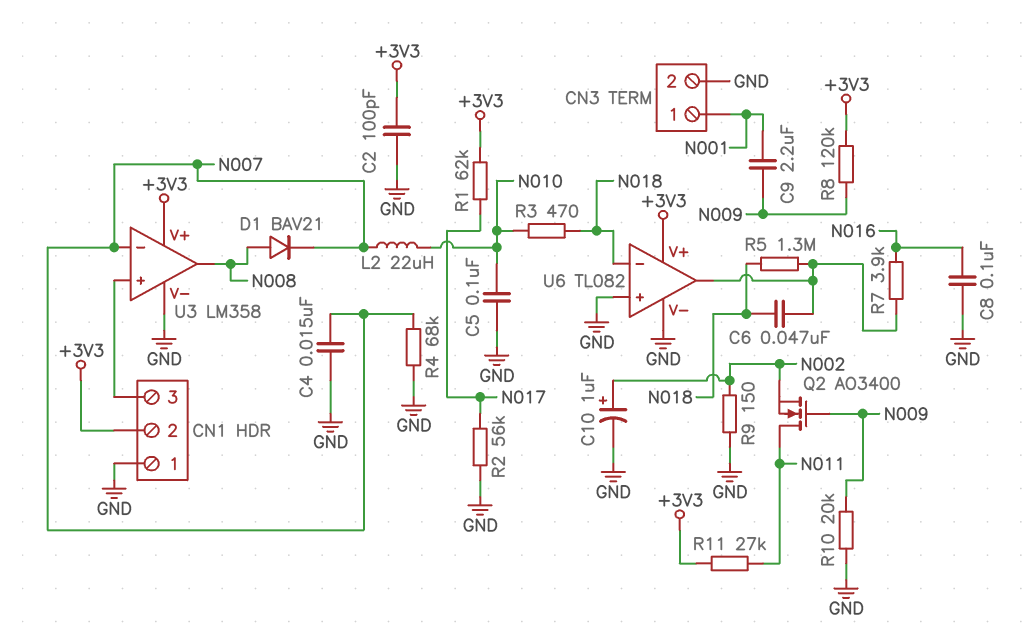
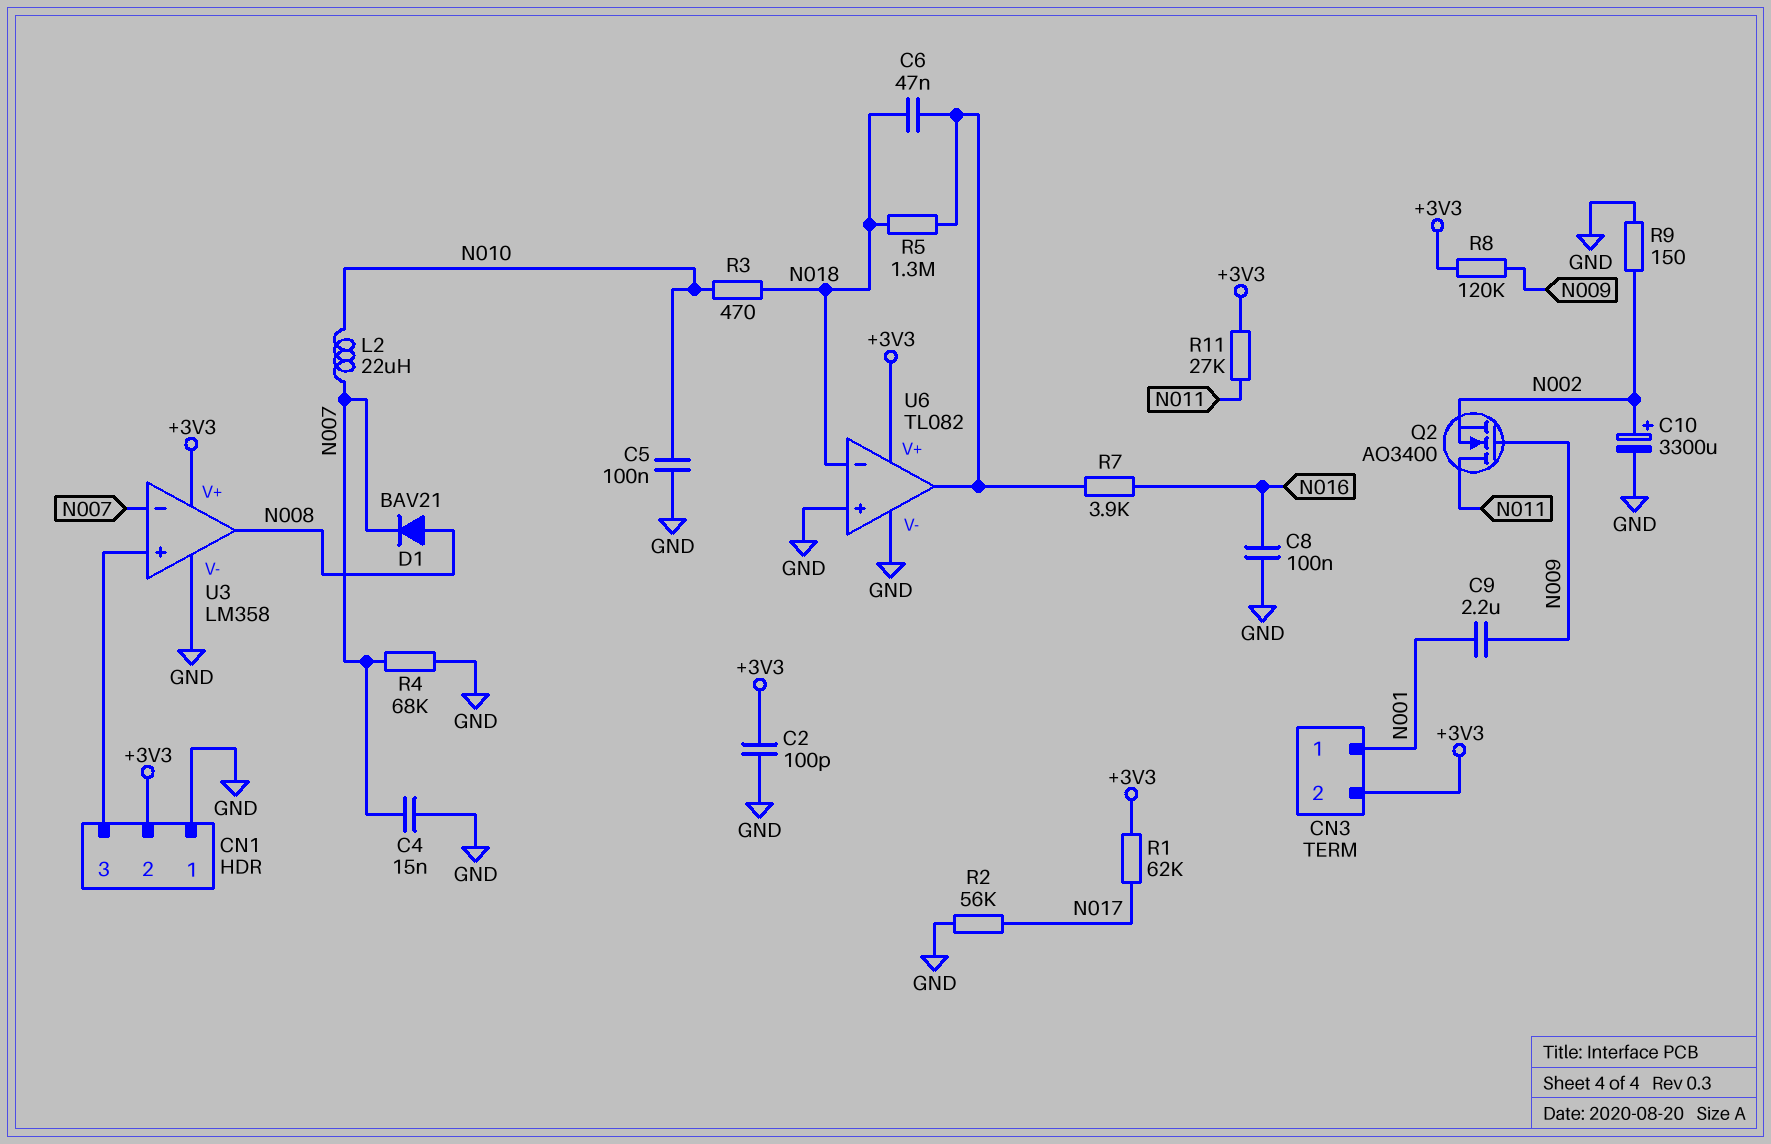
C10: 1uF (plus N002, minus GND) -> 3300uF (plus N002, minus GND)
CN3 pin 2: GND -> +3V3
R10: 20k (GND, N009) -> none

